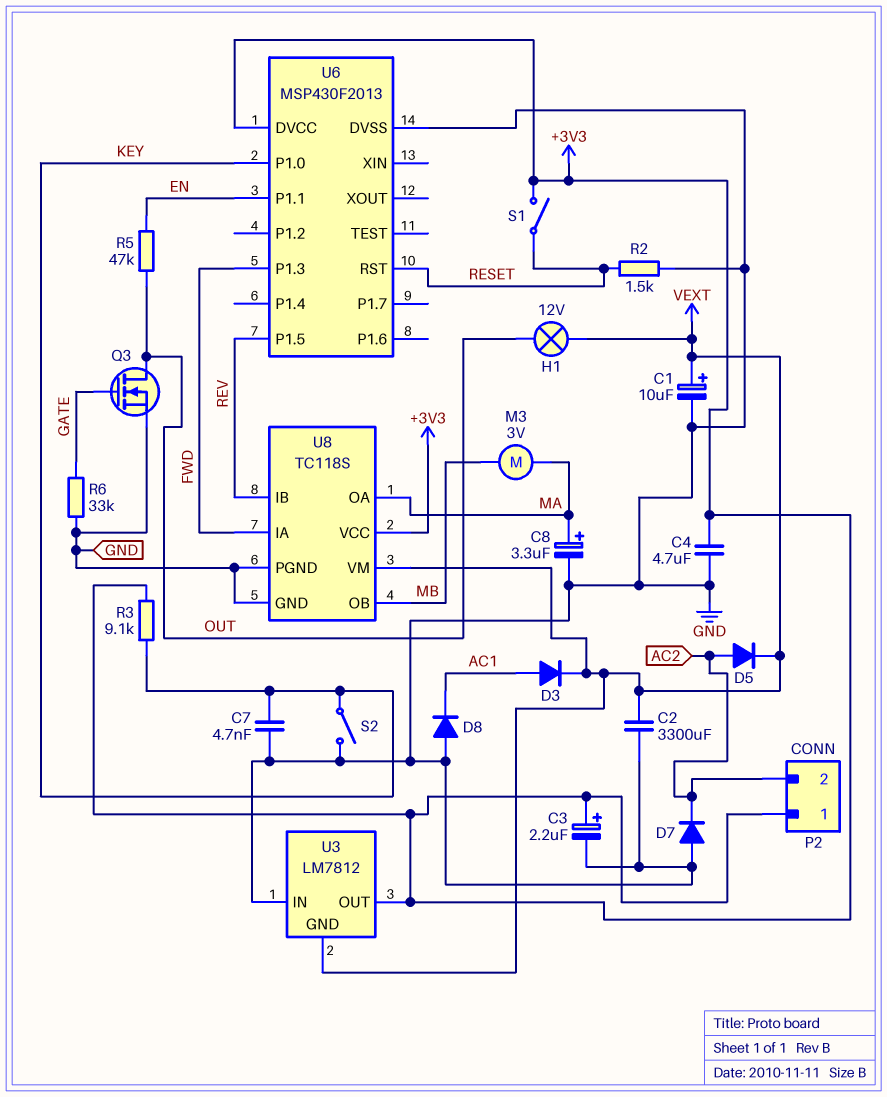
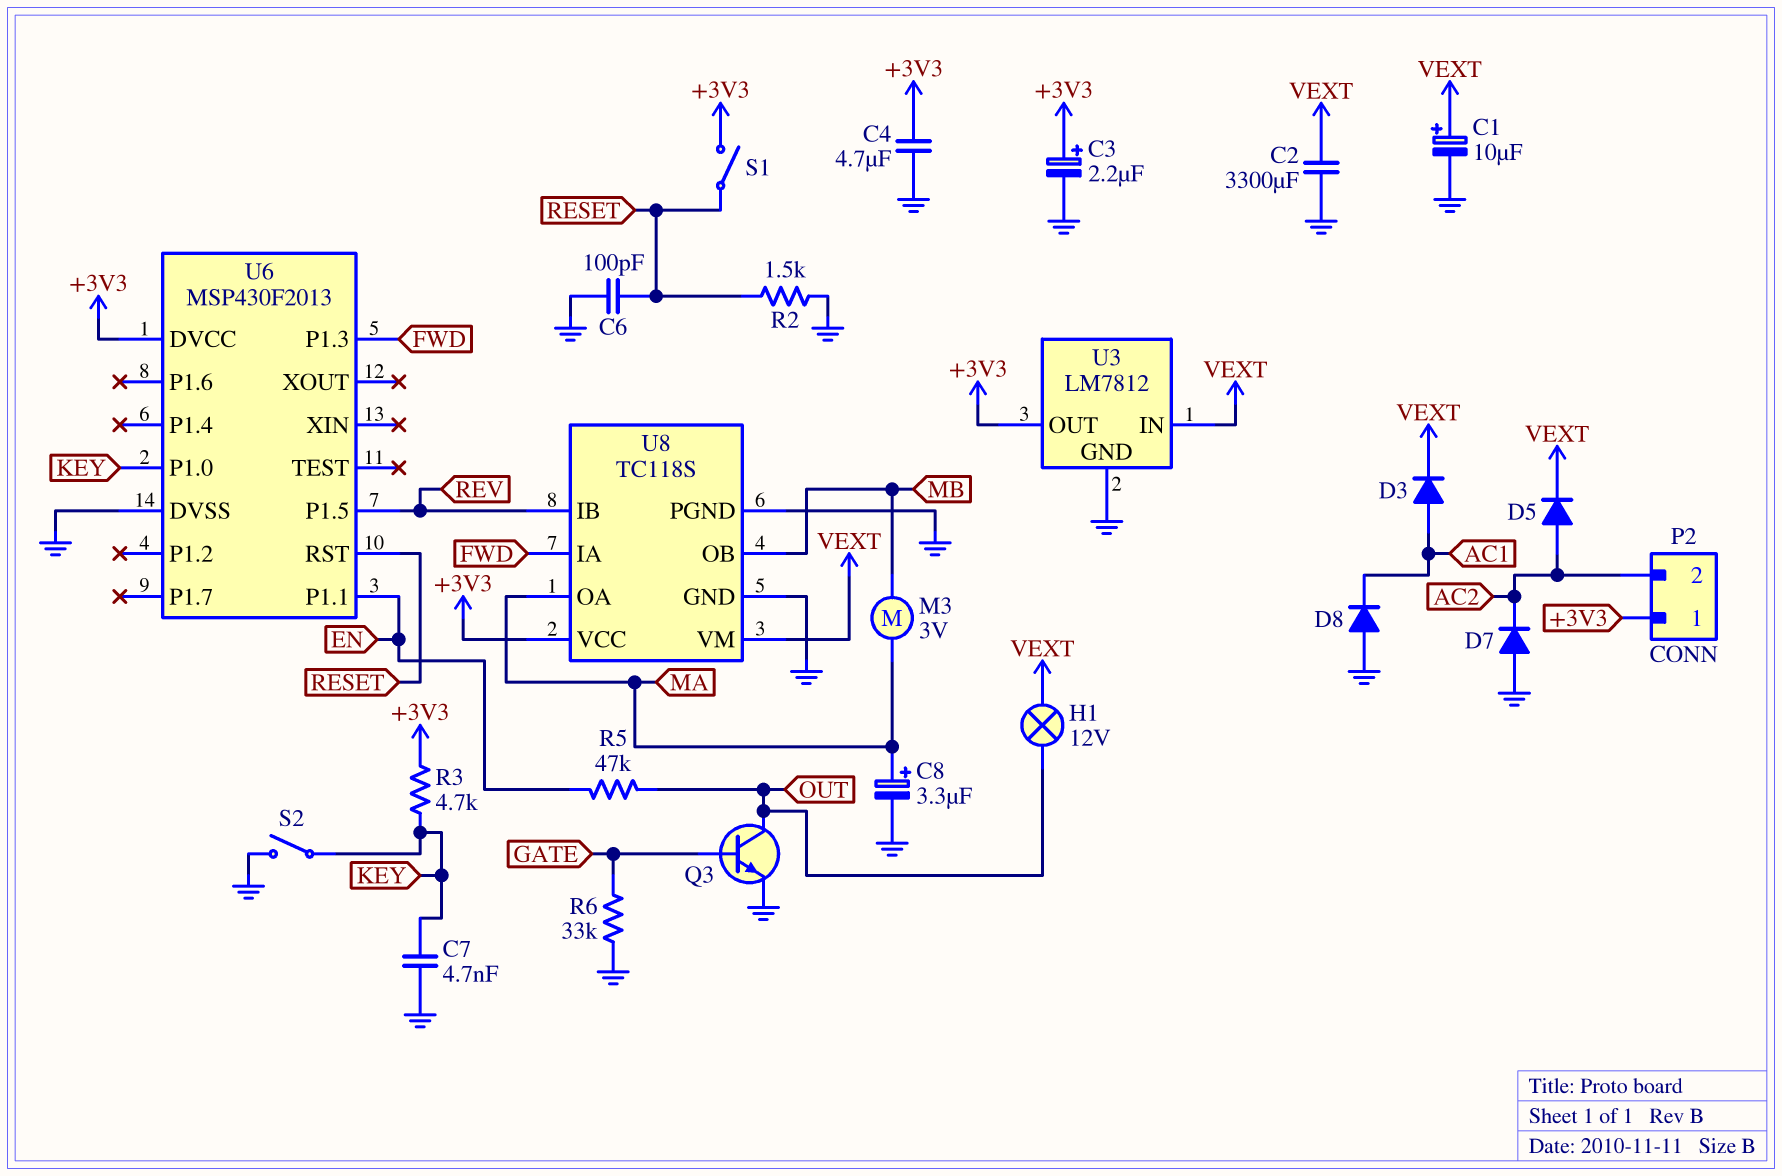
C6: none -> 100pF (GND, RESET)
Q3: NMOS (G GATE, D OUT, S GND) -> NPN (B GATE, C OUT, E GND)
R3: 9.1k (+3V3, KEY) -> 4.7k (+3V3, KEY)
U3 pin GND: VEXT -> GND
U3 pin IN: GND -> VEXT

